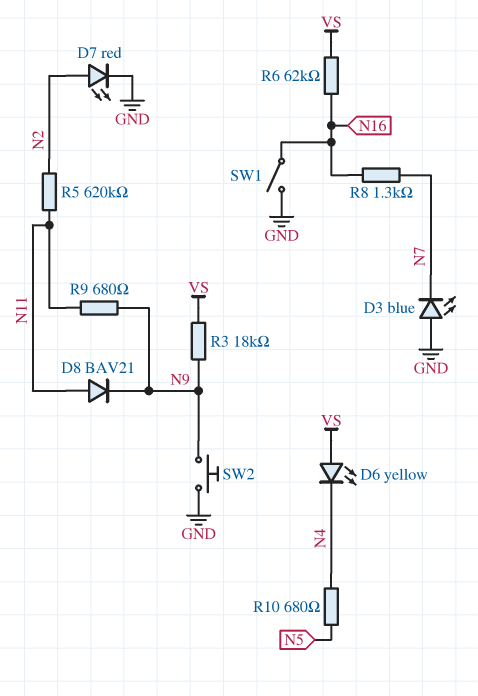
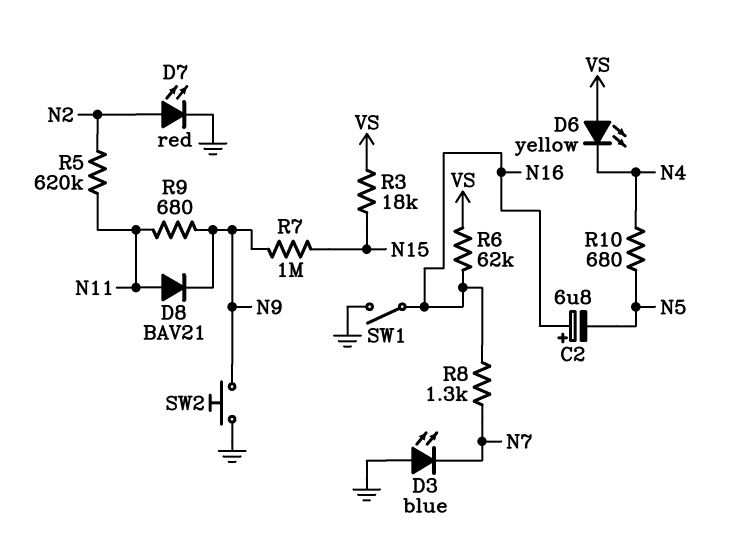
C2: none -> 6.8uF (plus N16, minus N5)
R3: 18k (N9, VS) -> 18k (N15, VS)
R7: none -> 1M (N9, N15)

